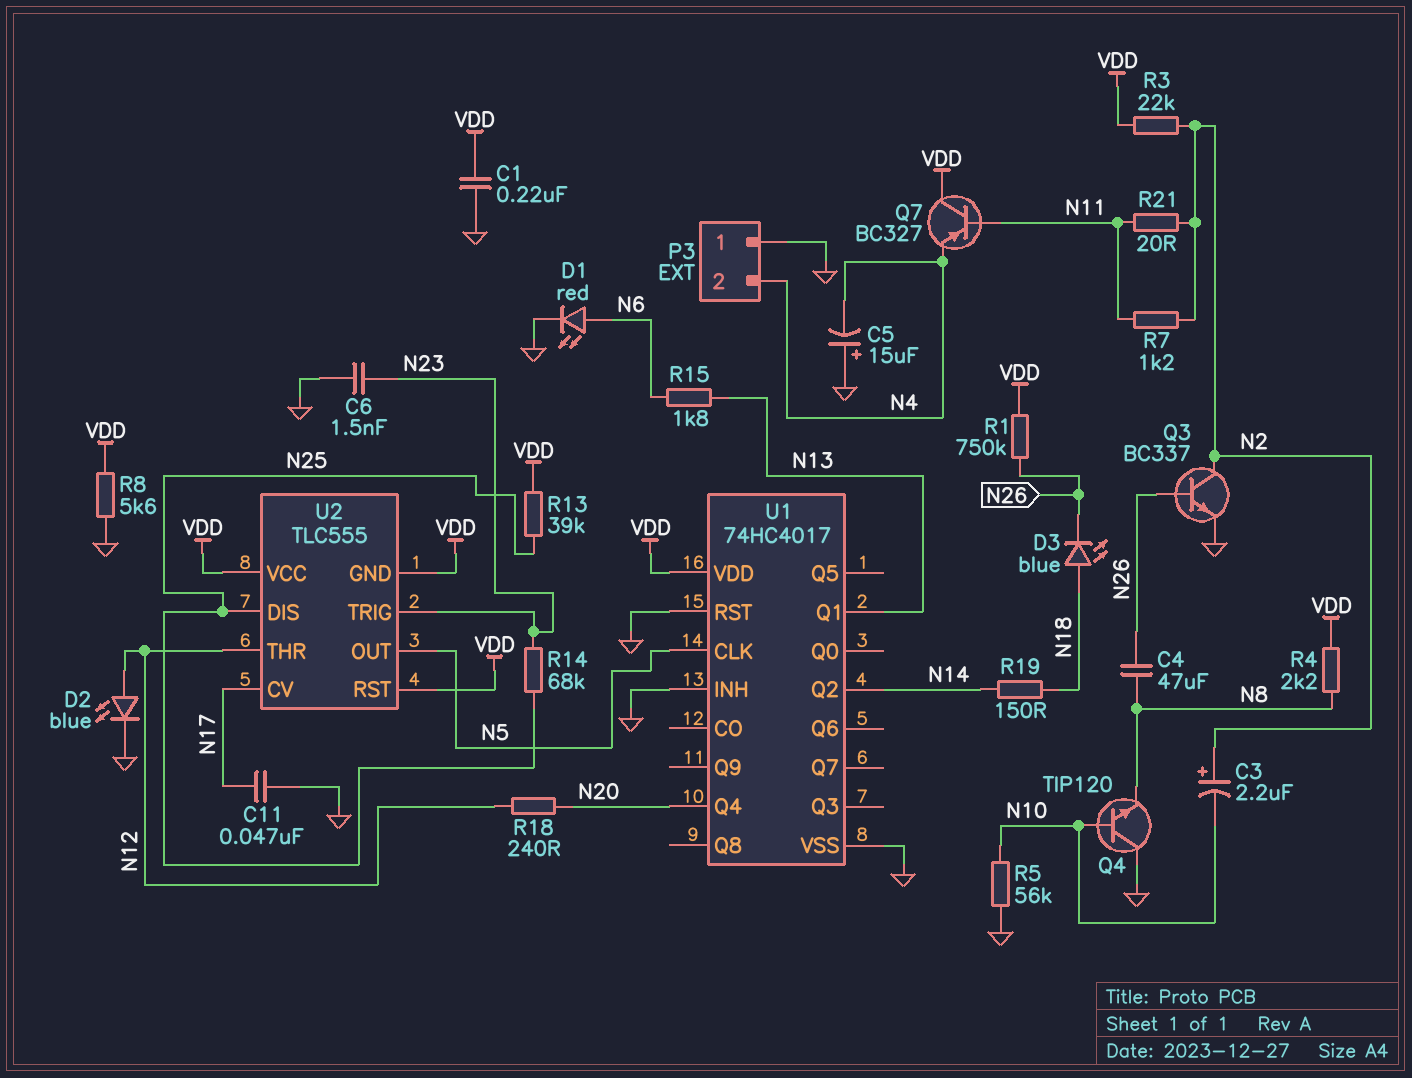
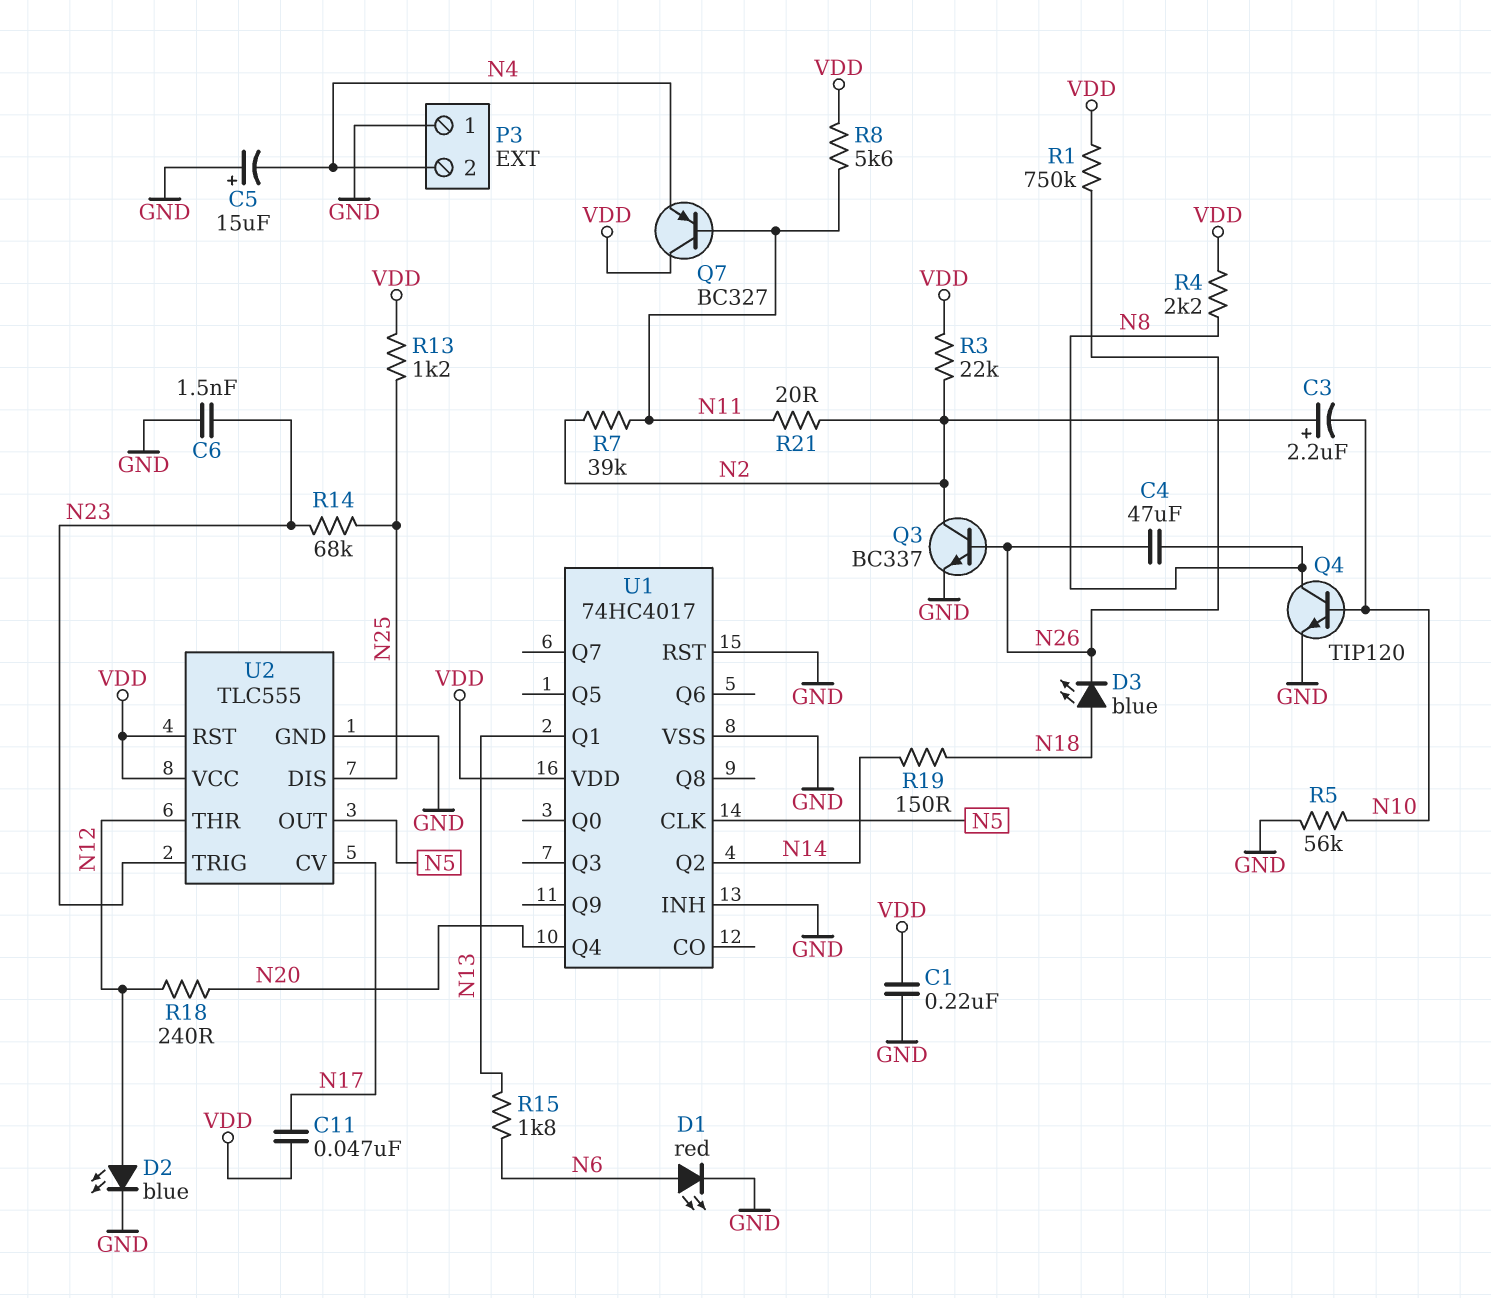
C11: 47nF (GND, N17) -> 47nF (N17, VDD)
Q4: NPN TIP120 (B N10, C GND, E N8) -> NPN TIP120 (B N10, C N8, E GND)
R7: 1.2k (N2, N11) -> 39k (N2, N11)
R8: 5.6k (GND, VDD) -> 5.6k (N11, VDD)
R13: 39k (N25, VDD) -> 1.2k (N25, VDD)
U2 pin GND: VDD -> GND

